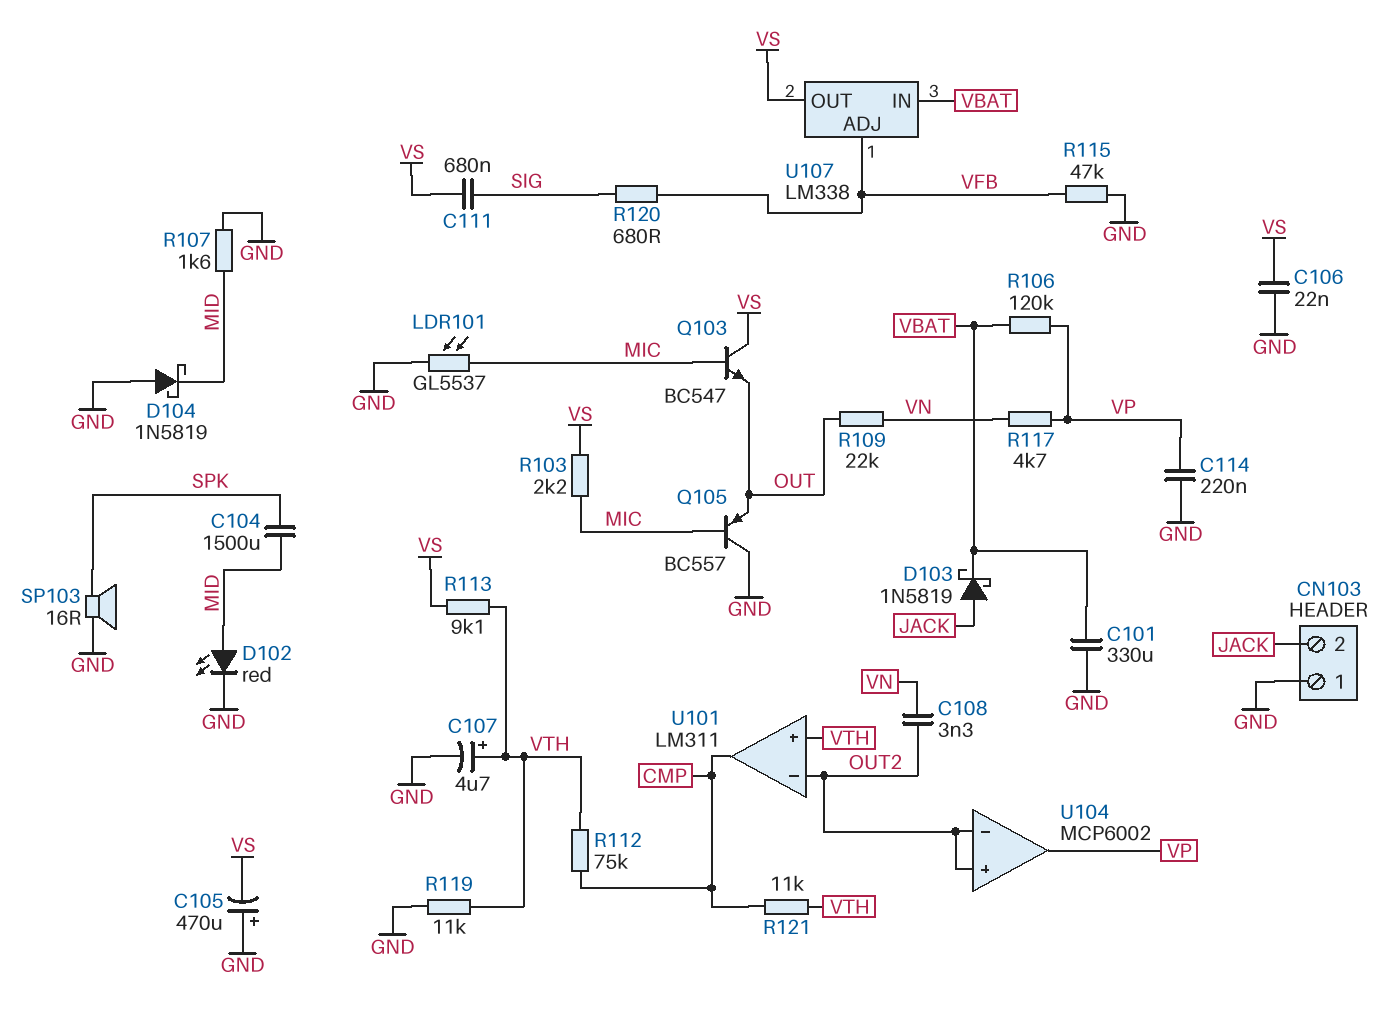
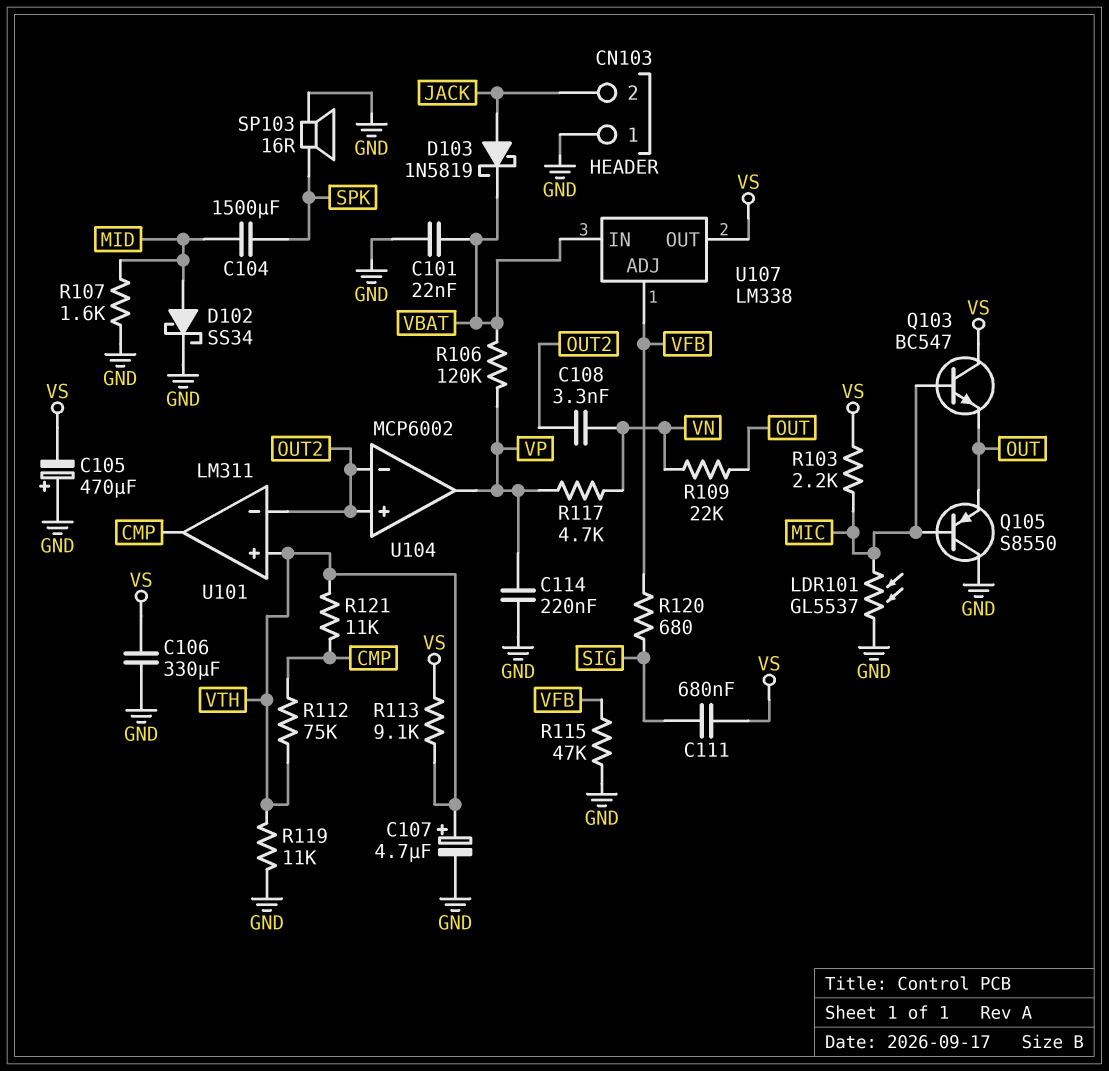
C101: 330uF (GND, VBAT) -> 22nF (GND, VBAT)
C106: 22nF (GND, VS) -> 330uF (GND, VS)
D102: LED red (A MID, K GND) -> schottky SS34 (A MID, K GND)
D104: schottky 1N5819 (A GND, K MID) -> none
Q105: PNP BC557 (B MIC, C GND, E OUT) -> PNP S8550 (B MIC, C GND, E OUT)

